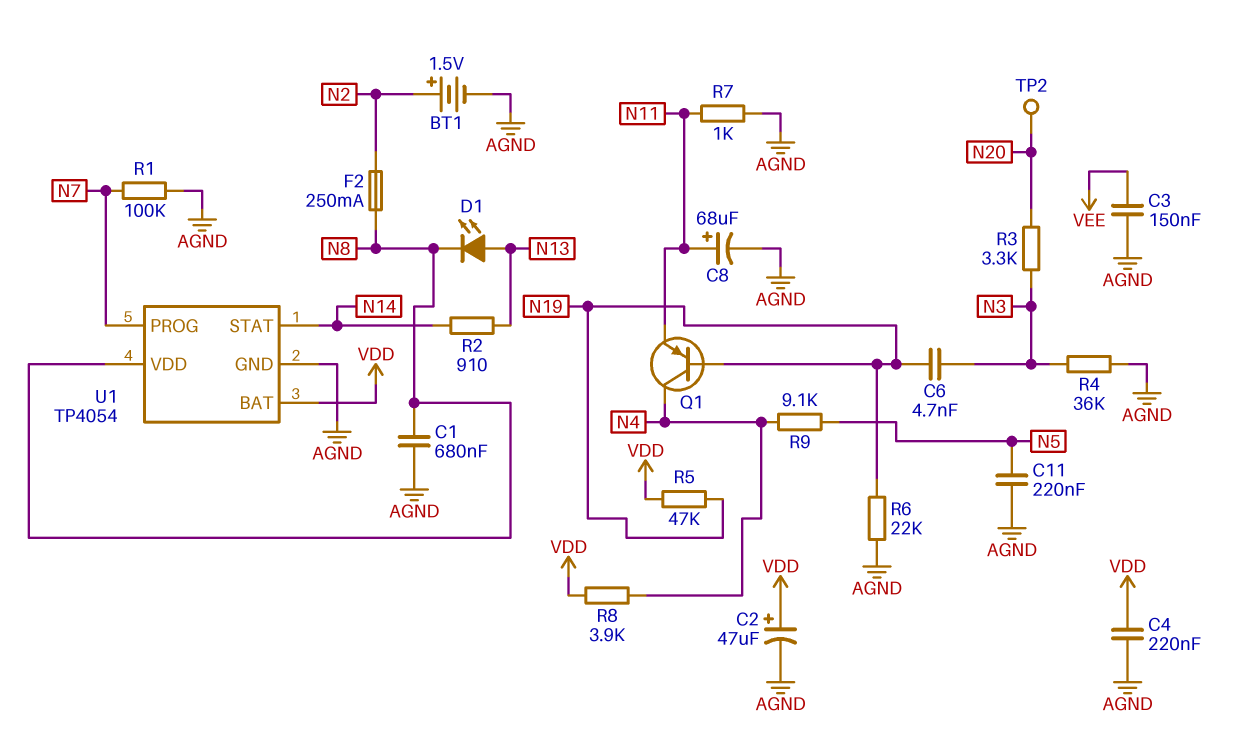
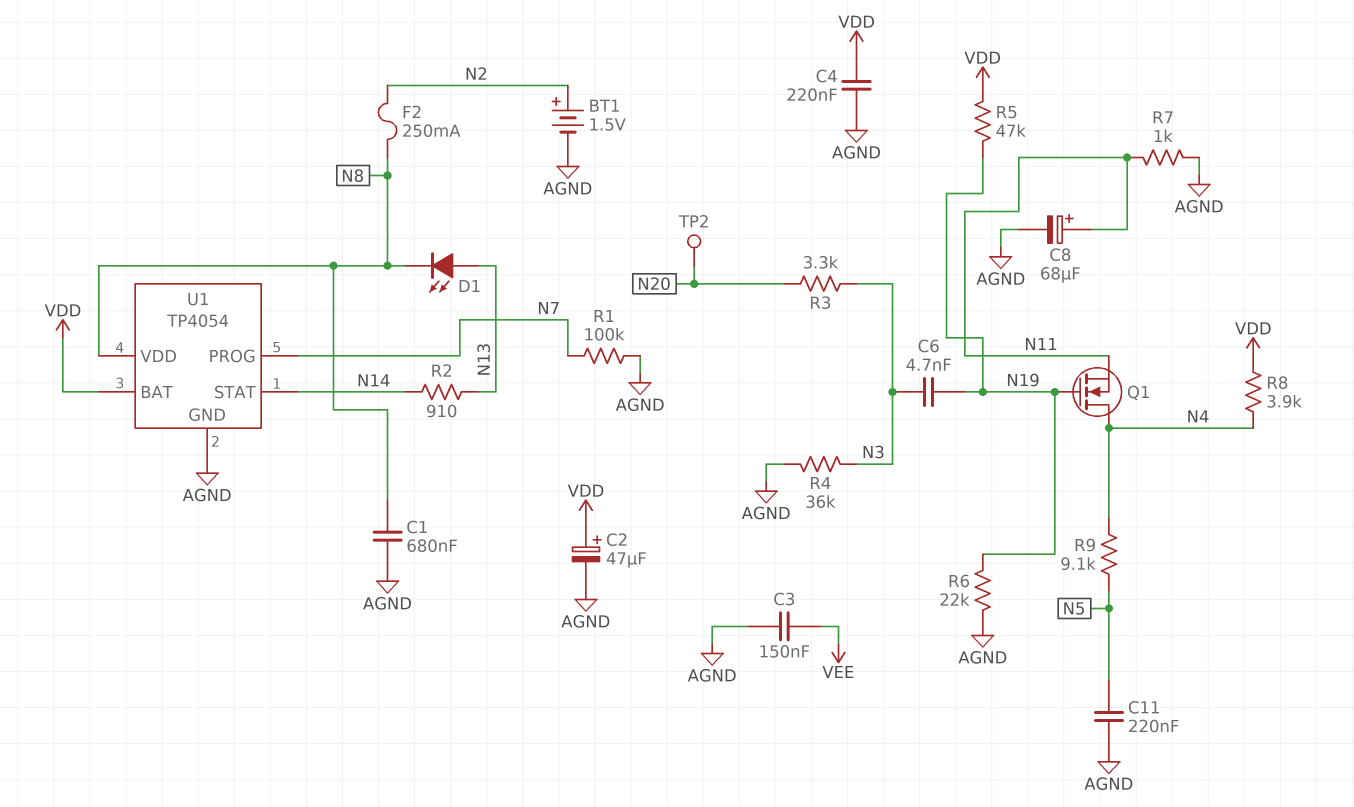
Q1: PNP (B N19, C N4, E N11) -> NMOS (G N19, D N4, S N11)

